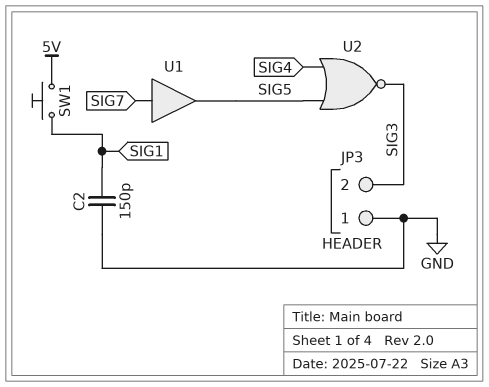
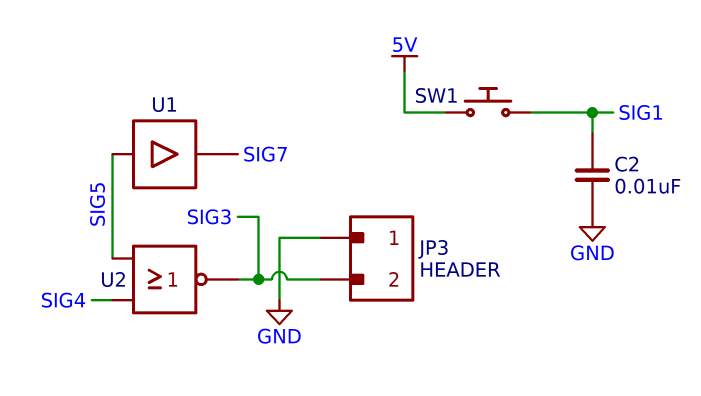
C2: 150pF (GND, SIG1) -> 10nF (GND, SIG1)
U1: buffer (in SIG7, out SIG5) -> buffer (in SIG5, out SIG7)

